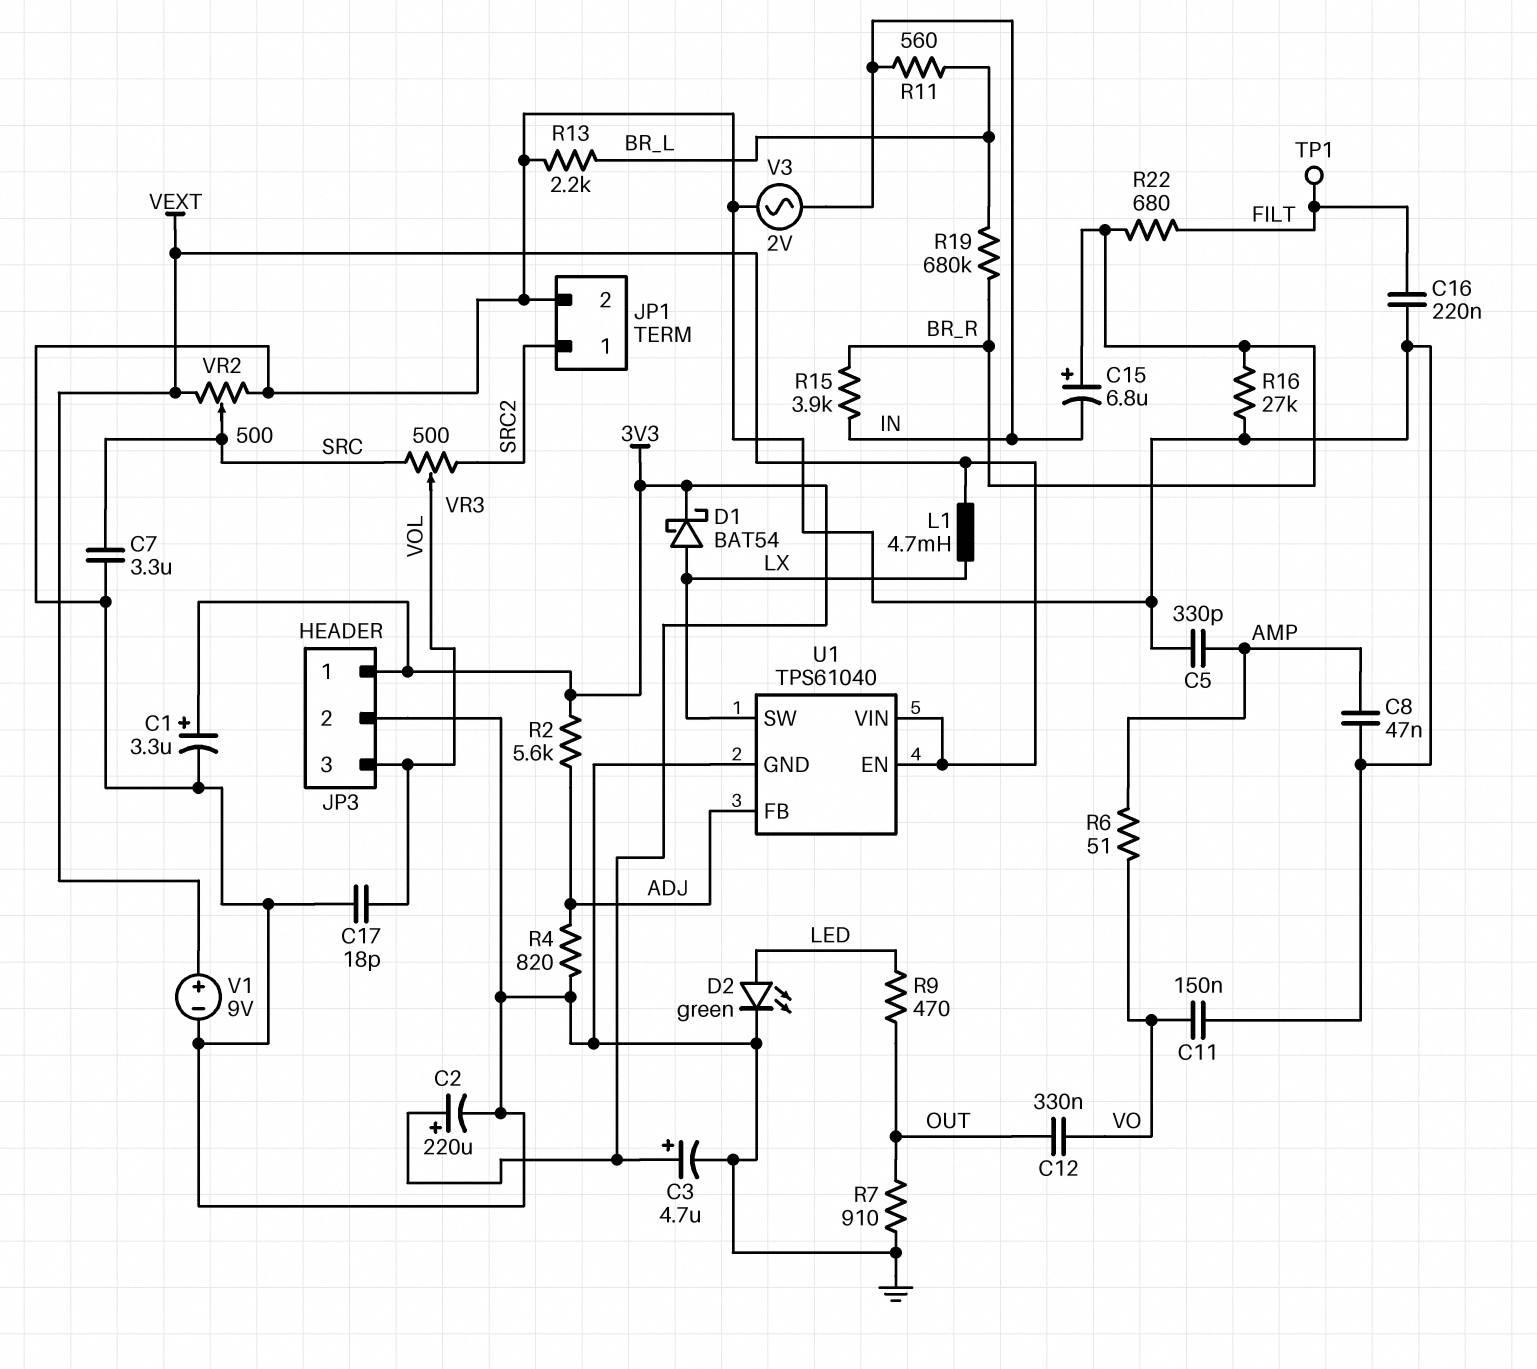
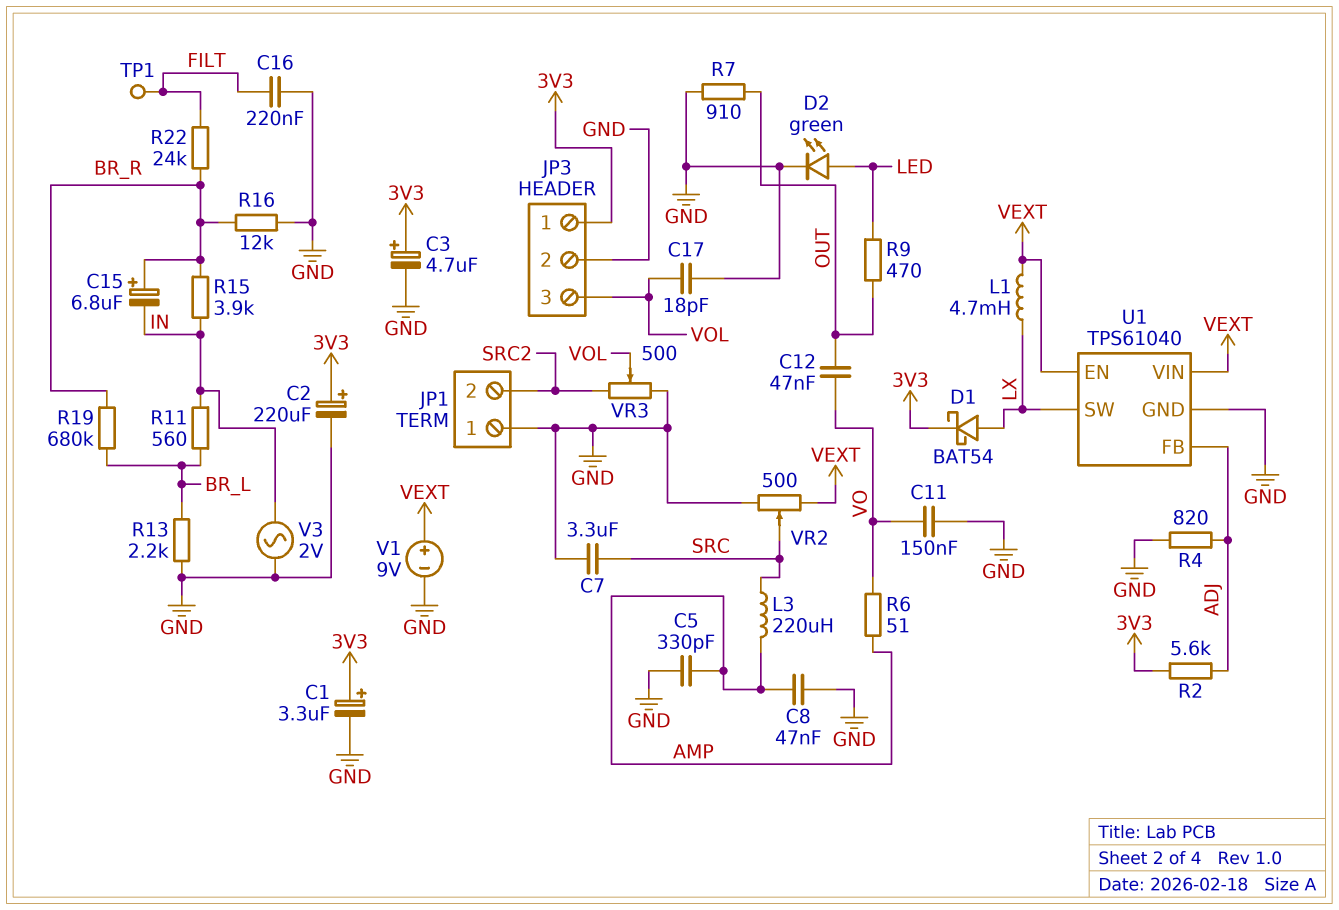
C12: 330nF (OUT, VO) -> 47nF (OUT, VO)
JP1 pin 1: SRC2 -> GND
JP1 pin 2: GND -> SRC2
L3: none -> 220uH (AMP, SRC)
R16: 27k (BR_R, GND) -> 12k (BR_R, GND)
R22: 680 (BR_R, FILT) -> 24k (BR_R, FILT)
VR3: 500 (SRC, SRC2, wiper VOL) -> 500 (GND, SRC2, wiper VOL)

